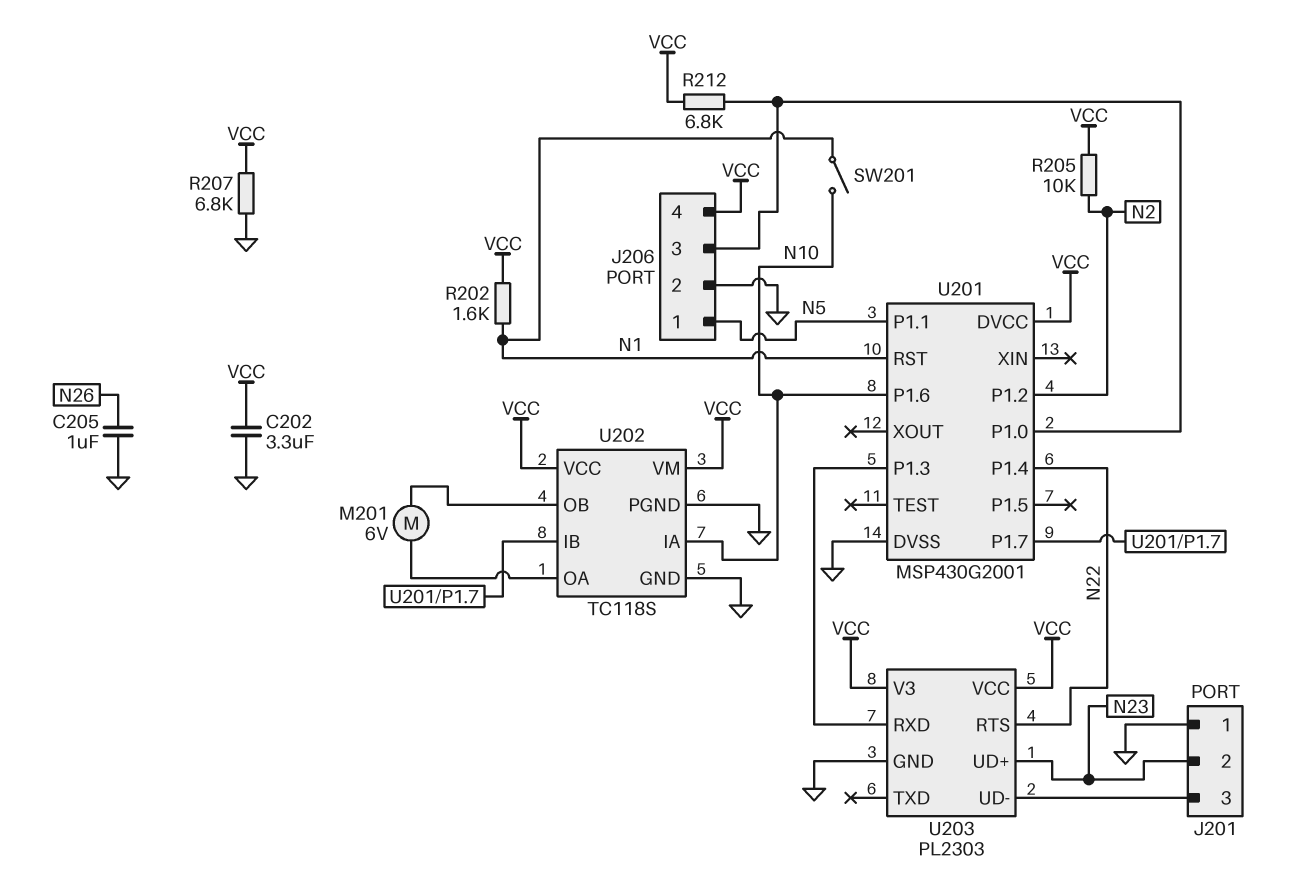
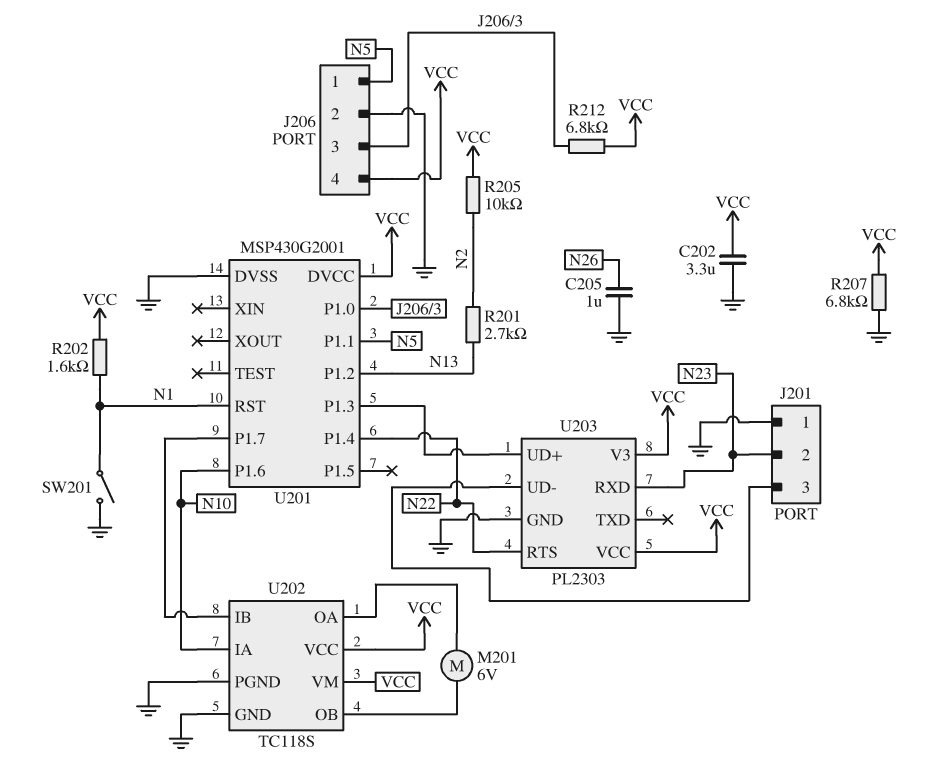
R201: none -> 2.7k (N2, N13)
SW201: switch (N1, N10) -> switch (GND, N1)
U201 pin P1.2: N2 -> N13
U203 pin RXD: U201/P1.3 -> N23
U203 pin UD+: N23 -> U201/P1.3

